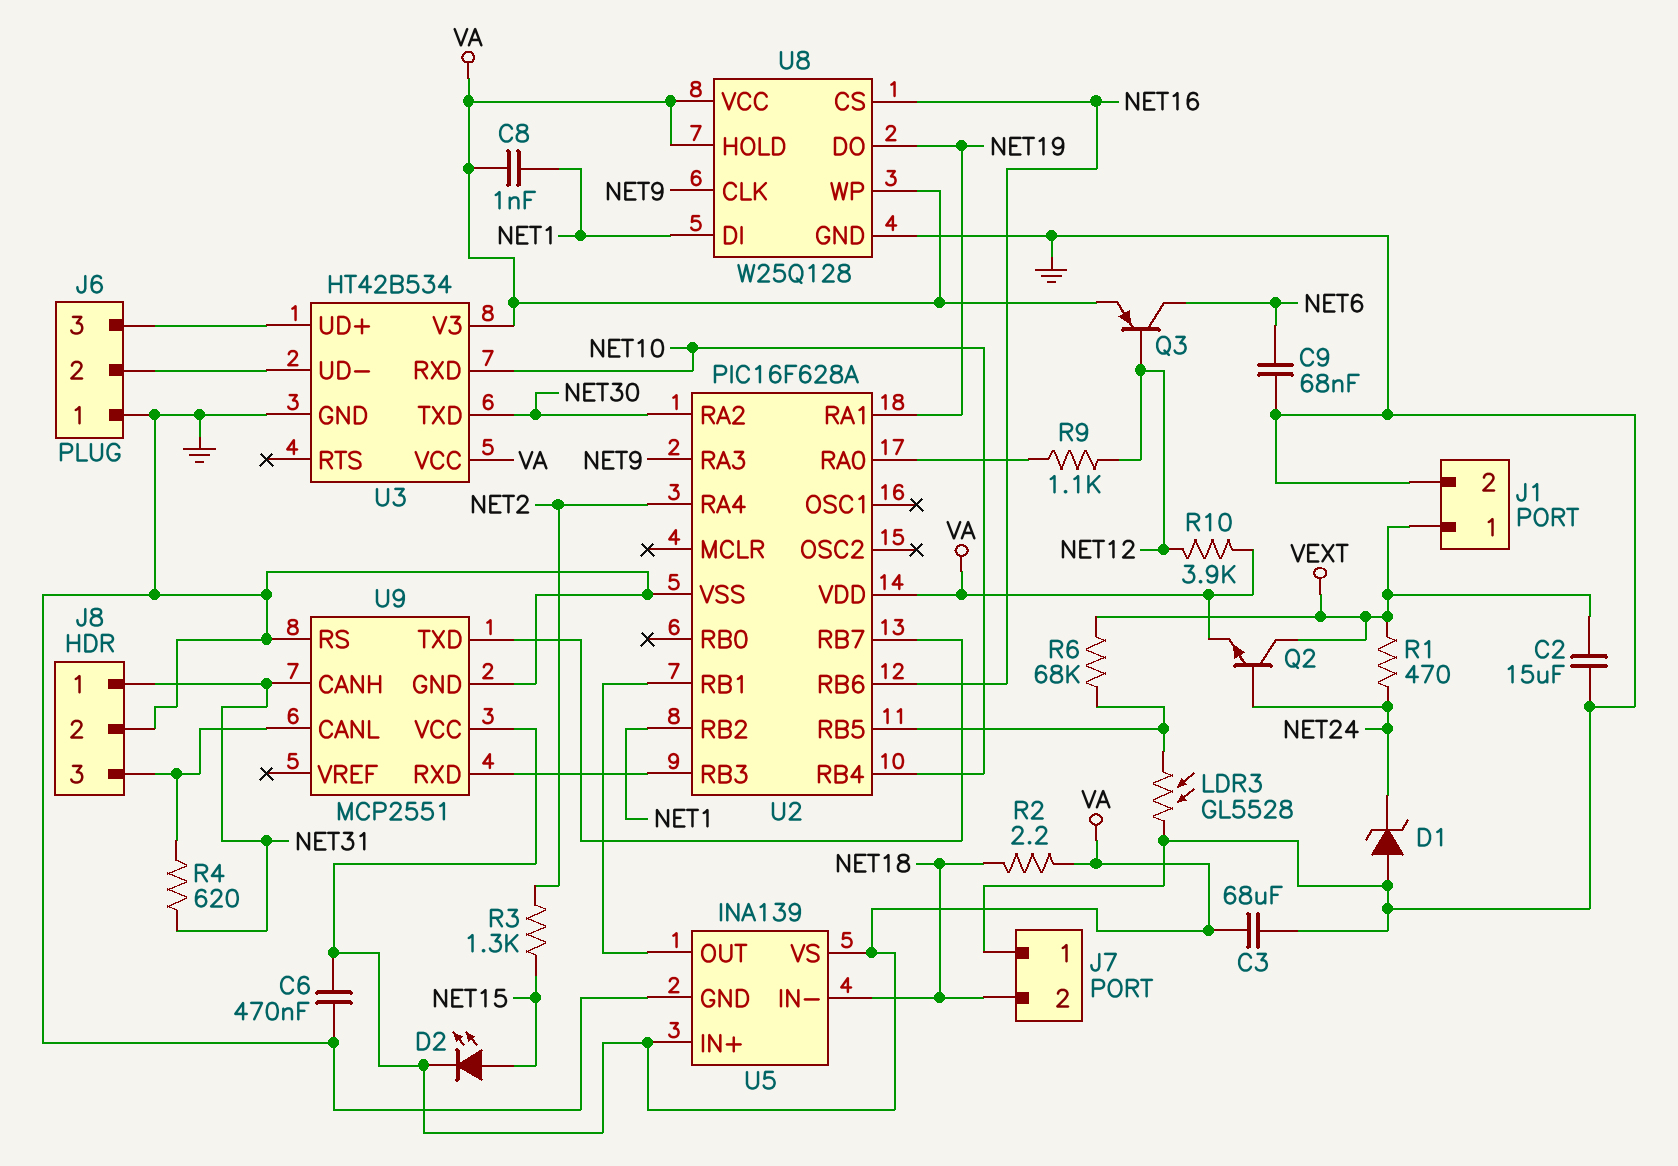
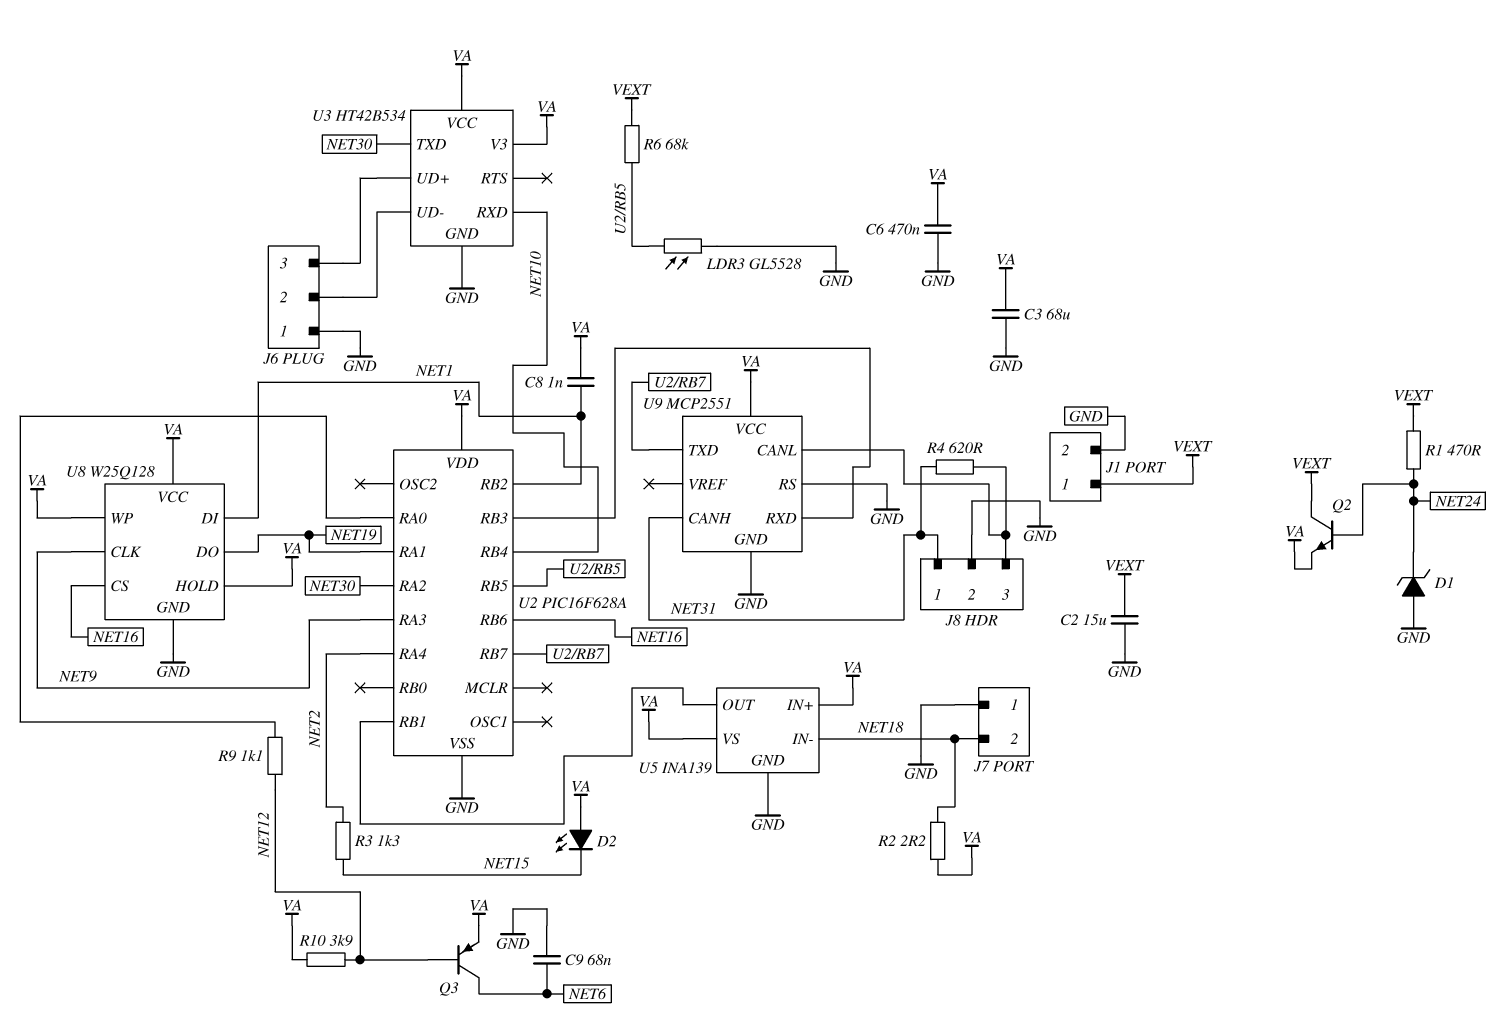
D2: LED (A NET15, K VA) -> LED (A VA, K NET15)

